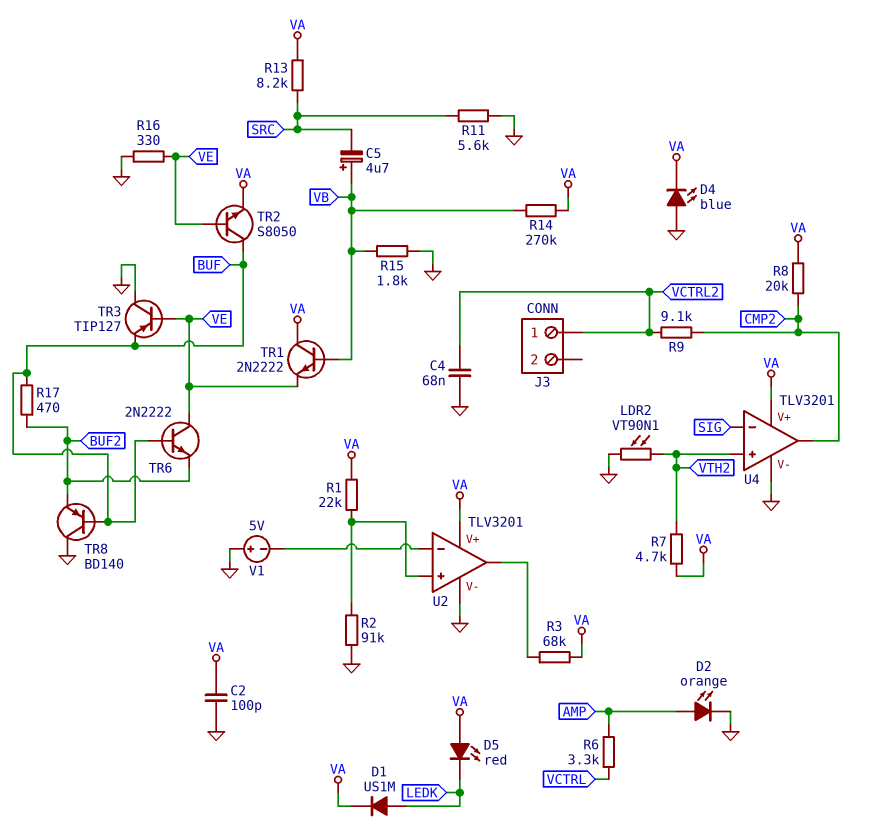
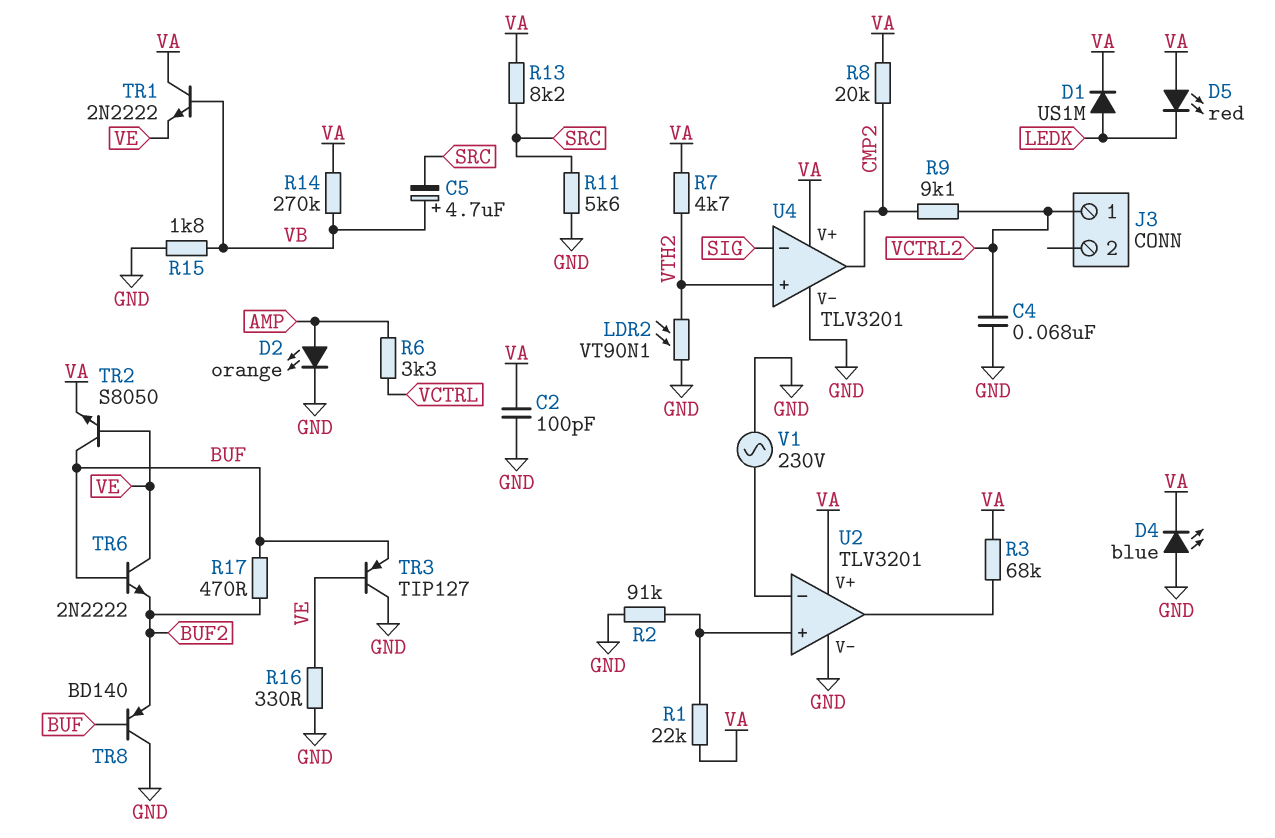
V1: 5V (plus GND, minus U2/in-) -> AC 230V (GND, U2/in-)

